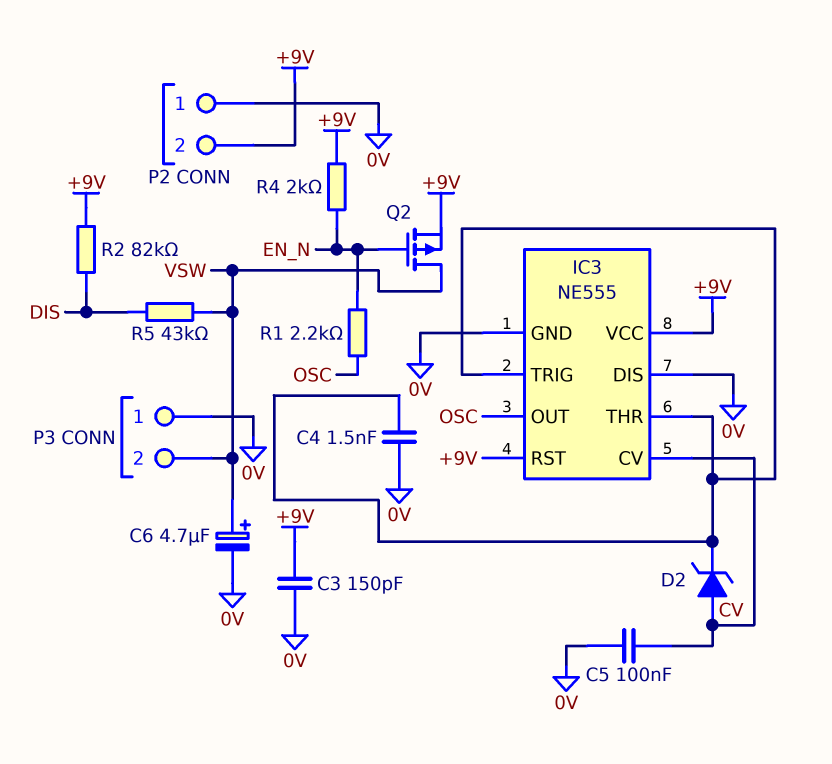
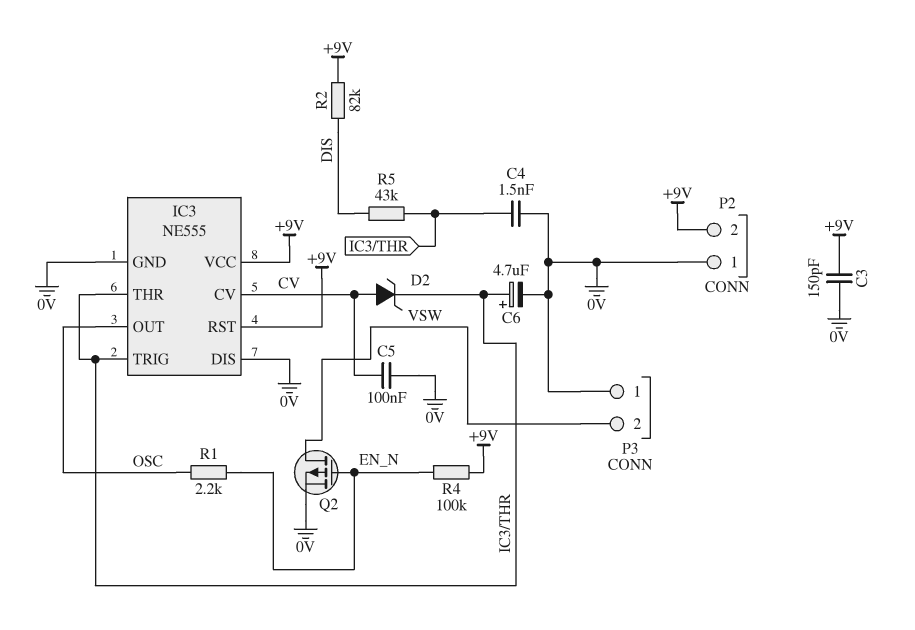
C6: 4.7uF (plus VSW, minus 0V) -> 4.7uF (plus IC3/THR, minus 0V)
Q2: PMOS (G EN_N, D VSW, S +9V) -> PMOS (G EN_N, D VSW, S 0V)
R4: 2k (+9V, EN_N) -> 100k (+9V, EN_N)
R5: 43k (DIS, VSW) -> 43k (DIS, IC3/THR)

